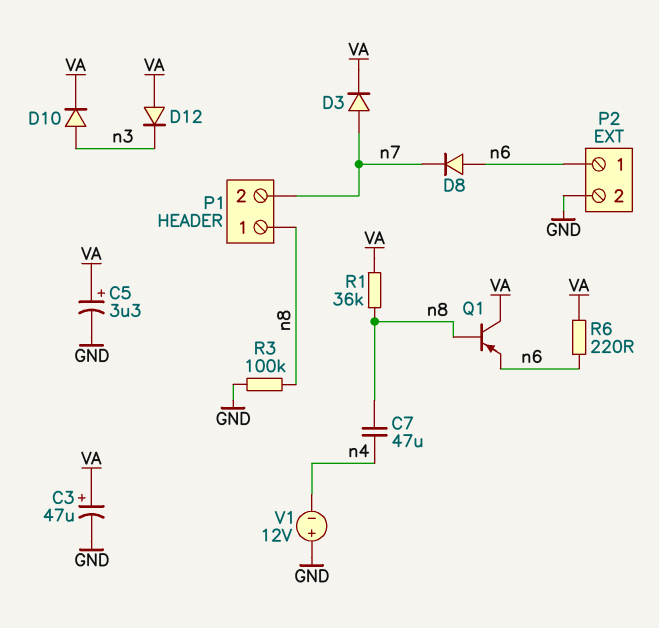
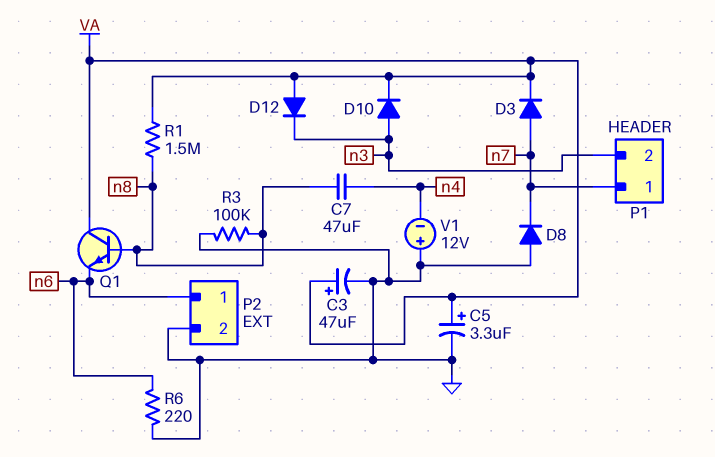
D8: diode (A n6, K n7) -> diode (A GND, K n7)
P1 pin 1: n8 -> n7
P1 pin 2: n7 -> n3
Q1: PNP (B n8, C VA, E n6) -> NPN (B n8, C VA, E n6)
R1: 36k (VA, n8) -> 1.5M (VA, n8)
R6: 220 (VA, n6) -> 220 (GND, n6)

